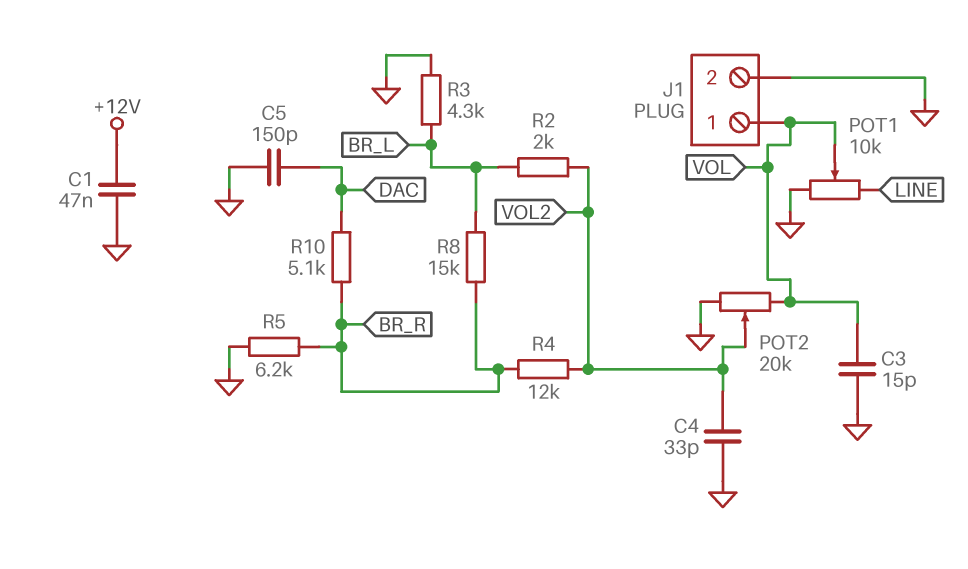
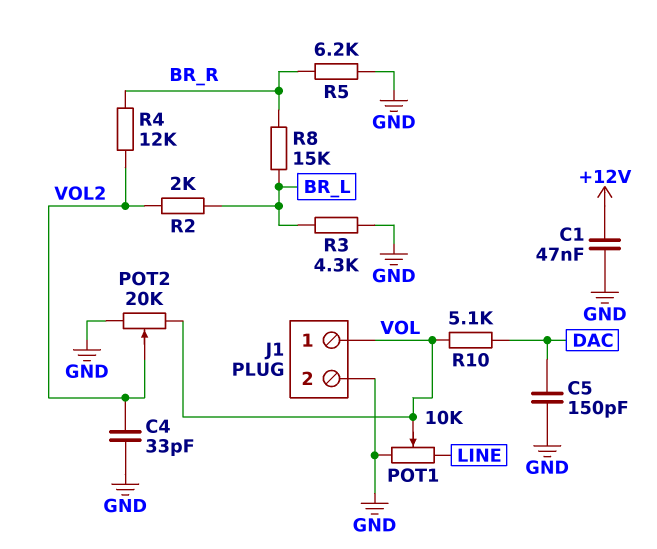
C3: 15pF (GND, VOL) -> none
R10: 5.1k (BR_R, DAC) -> 5.1k (DAC, VOL)

